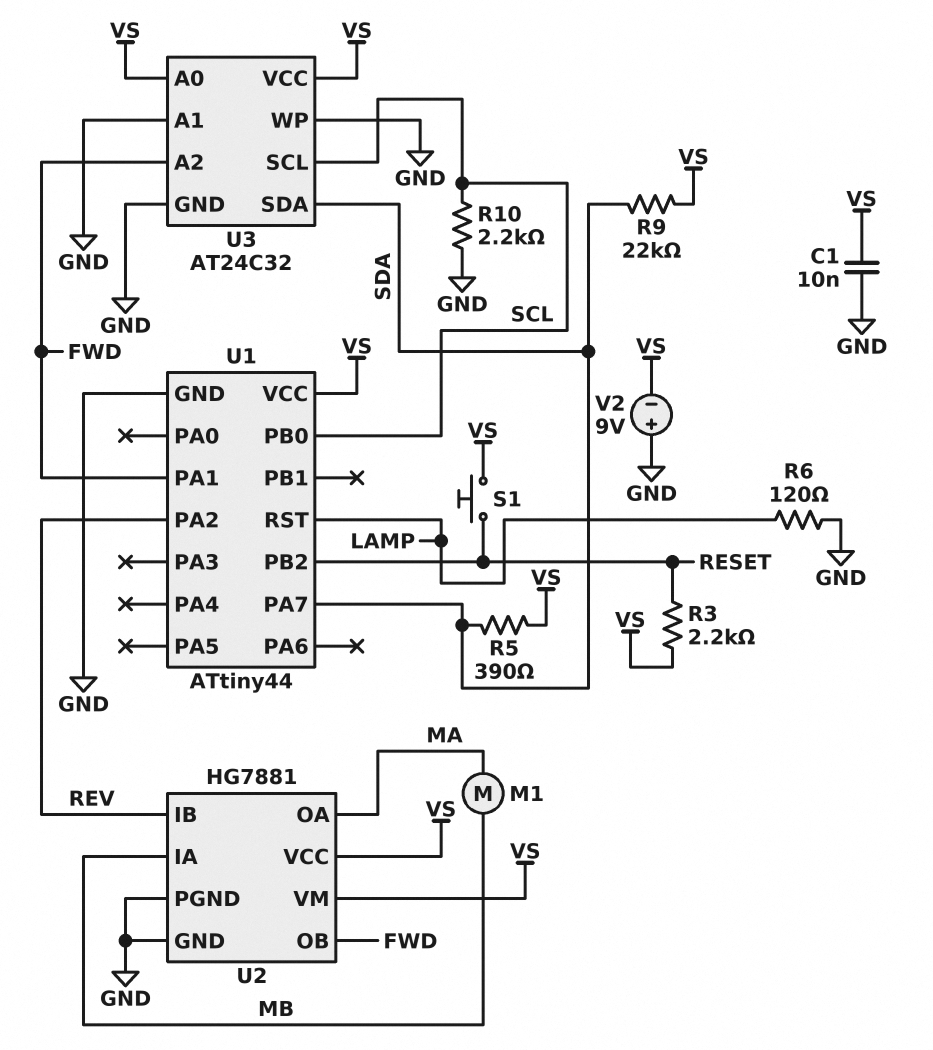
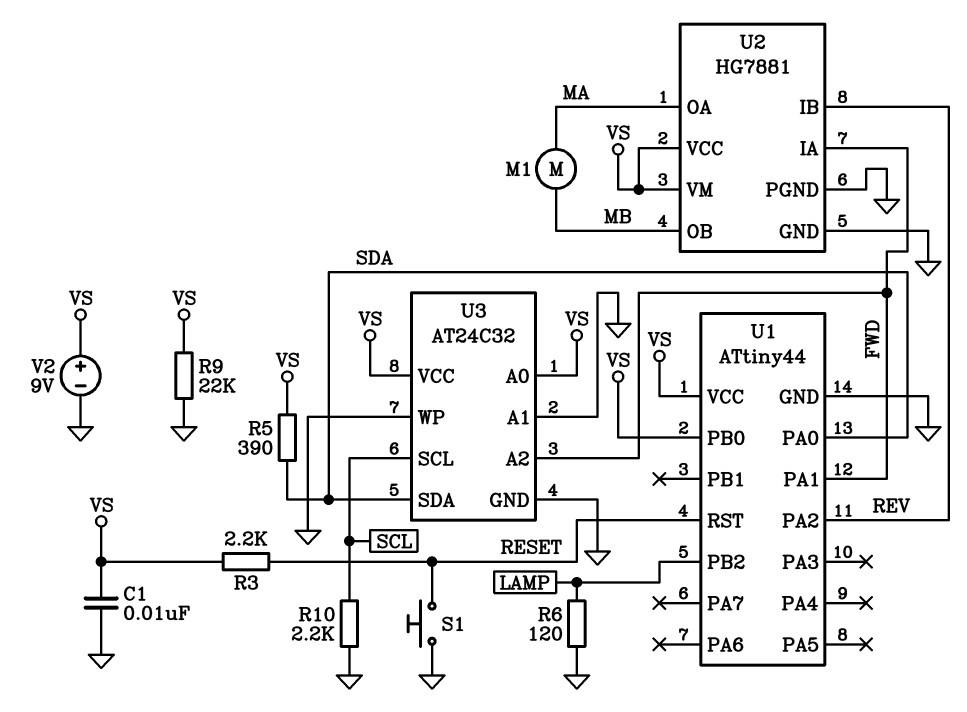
R9: 22k (SDA, VS) -> 22k (GND, VS)
S1: button (RESET, VS) -> button (GND, RESET)
U1 pin PA0: none -> SDA
U1 pin PA7: SDA -> none
U1 pin PB0: SCL -> VS
U1 pin PB2: RESET -> LAMP
U1 pin RST: LAMP -> RESET
U2 pin IA: MB -> FWD
U2 pin OB: FWD -> MB
V2: 9V (plus GND, minus VS) -> 9V (plus VS, minus GND)

